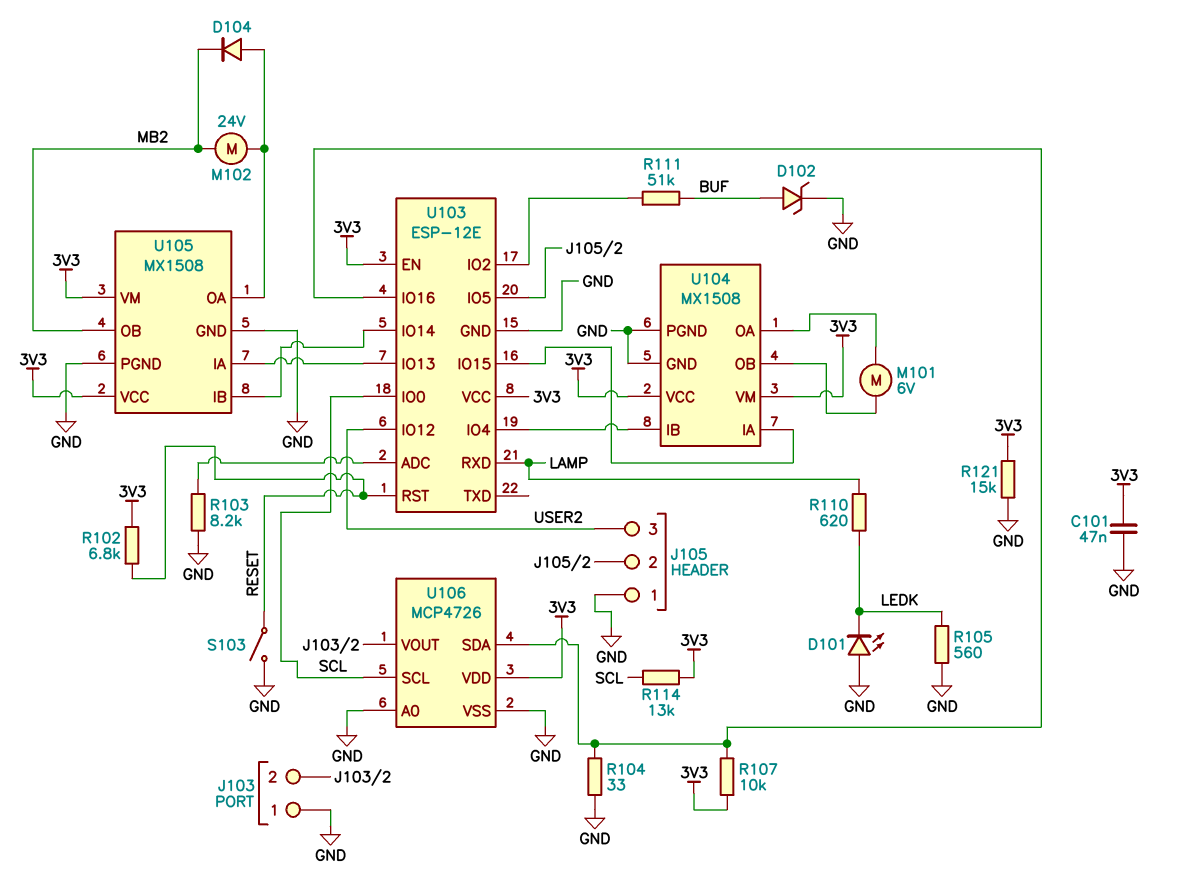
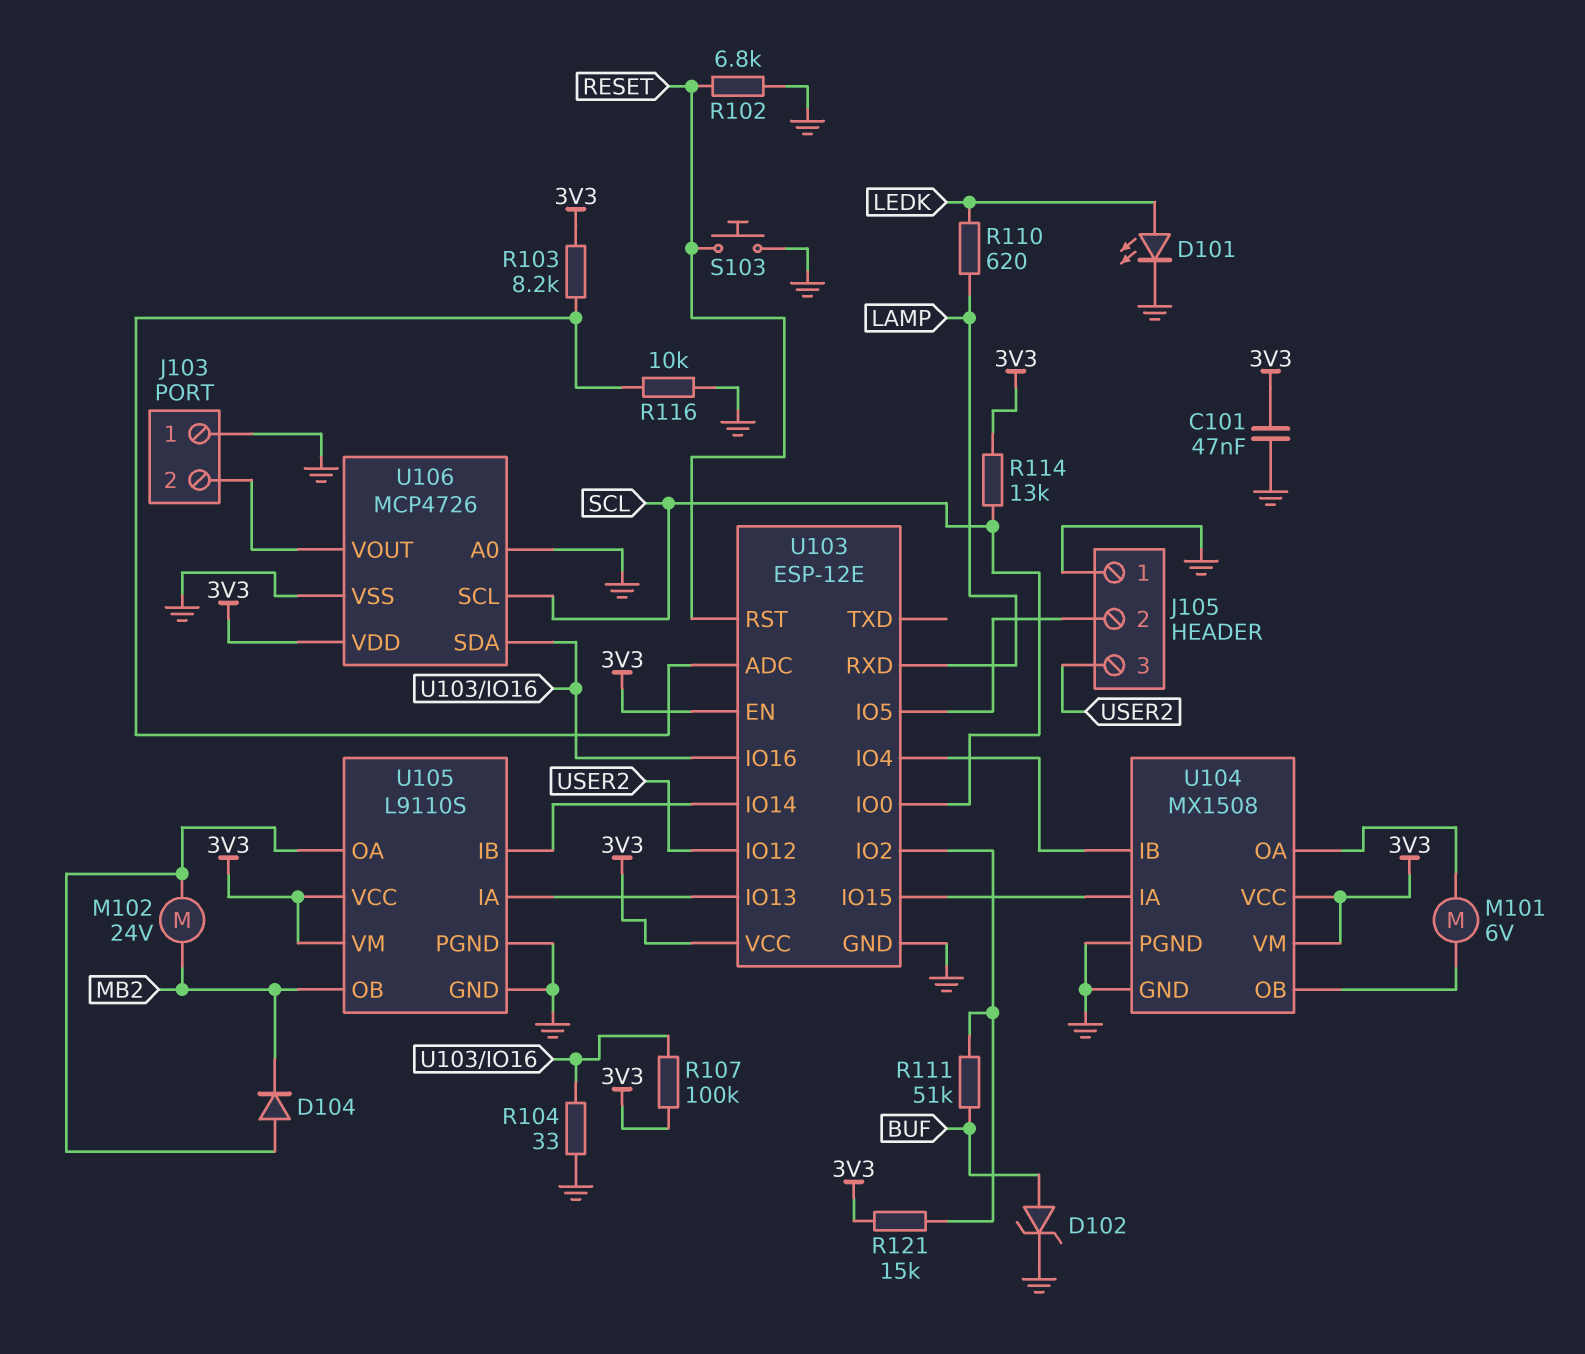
D101: LED (A GND, K LEDK) -> LED (A LEDK, K GND)
R102: 6.8k (3V3, RESET) -> 6.8k (GND, RESET)
R103: 8.2k (GND, U103/ADC) -> 8.2k (3V3, U103/ADC)
R105: 560 (GND, LEDK) -> none
R107: 10k (3V3, U103/IO16) -> 100k (3V3, U103/IO16)
R116: none -> 10k (GND, U103/ADC)
R121: 15k (3V3, GND) -> 15k (3V3, U103/IO2)
S103: switch (GND, RESET) -> button (GND, RESET)
U105: MX1508 -> L9110S

